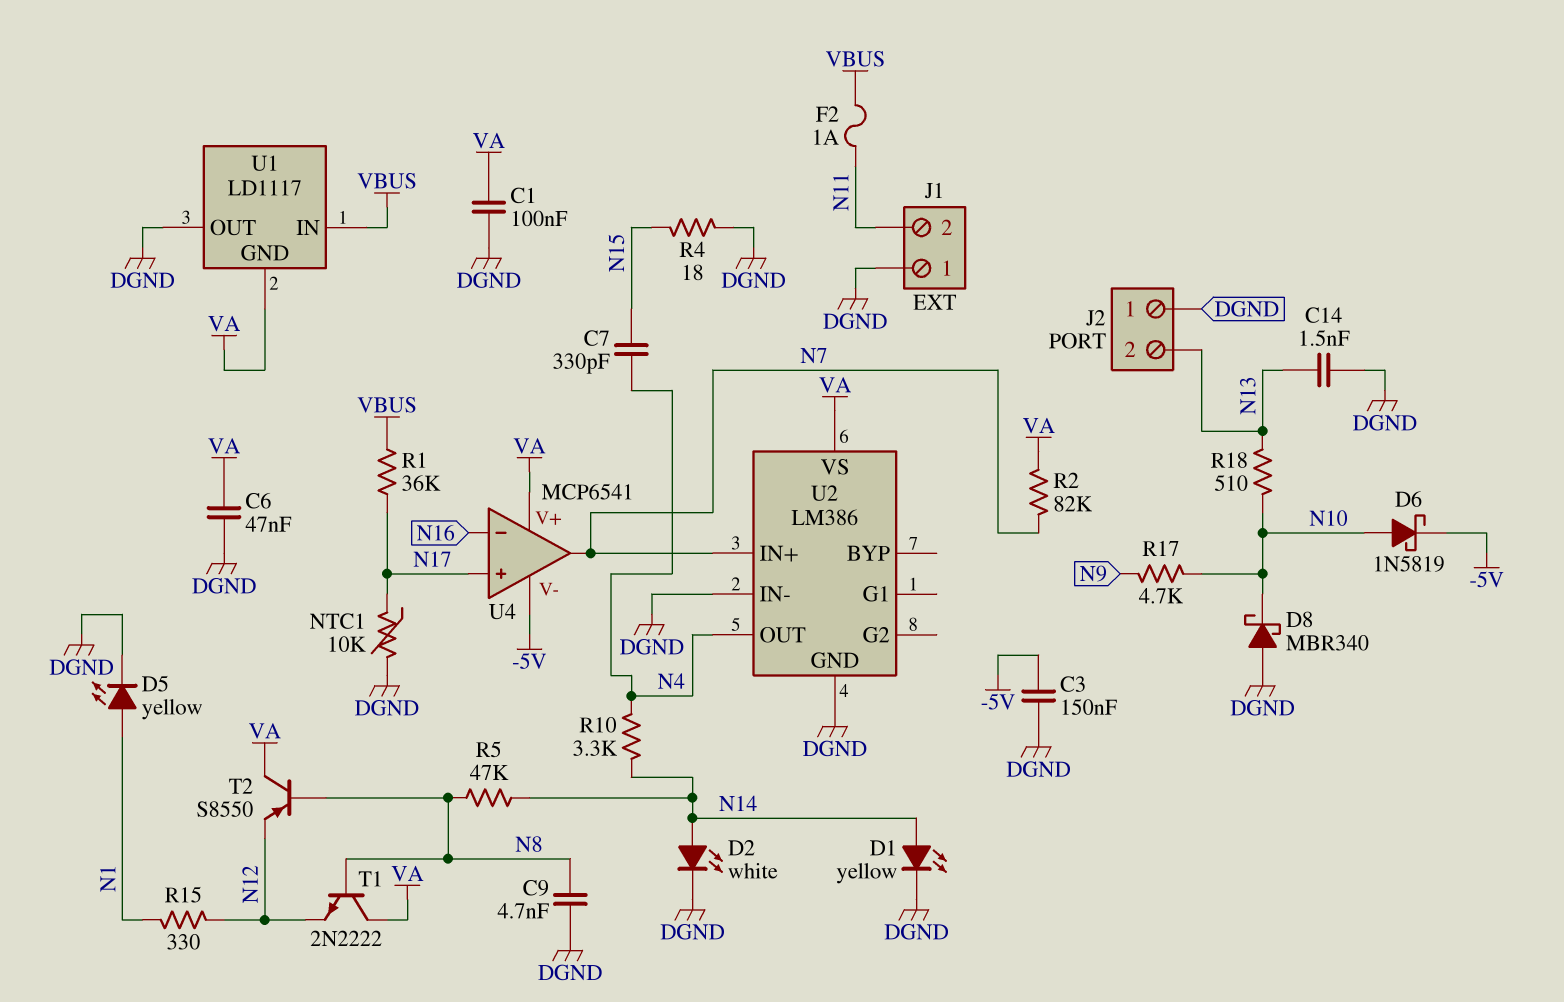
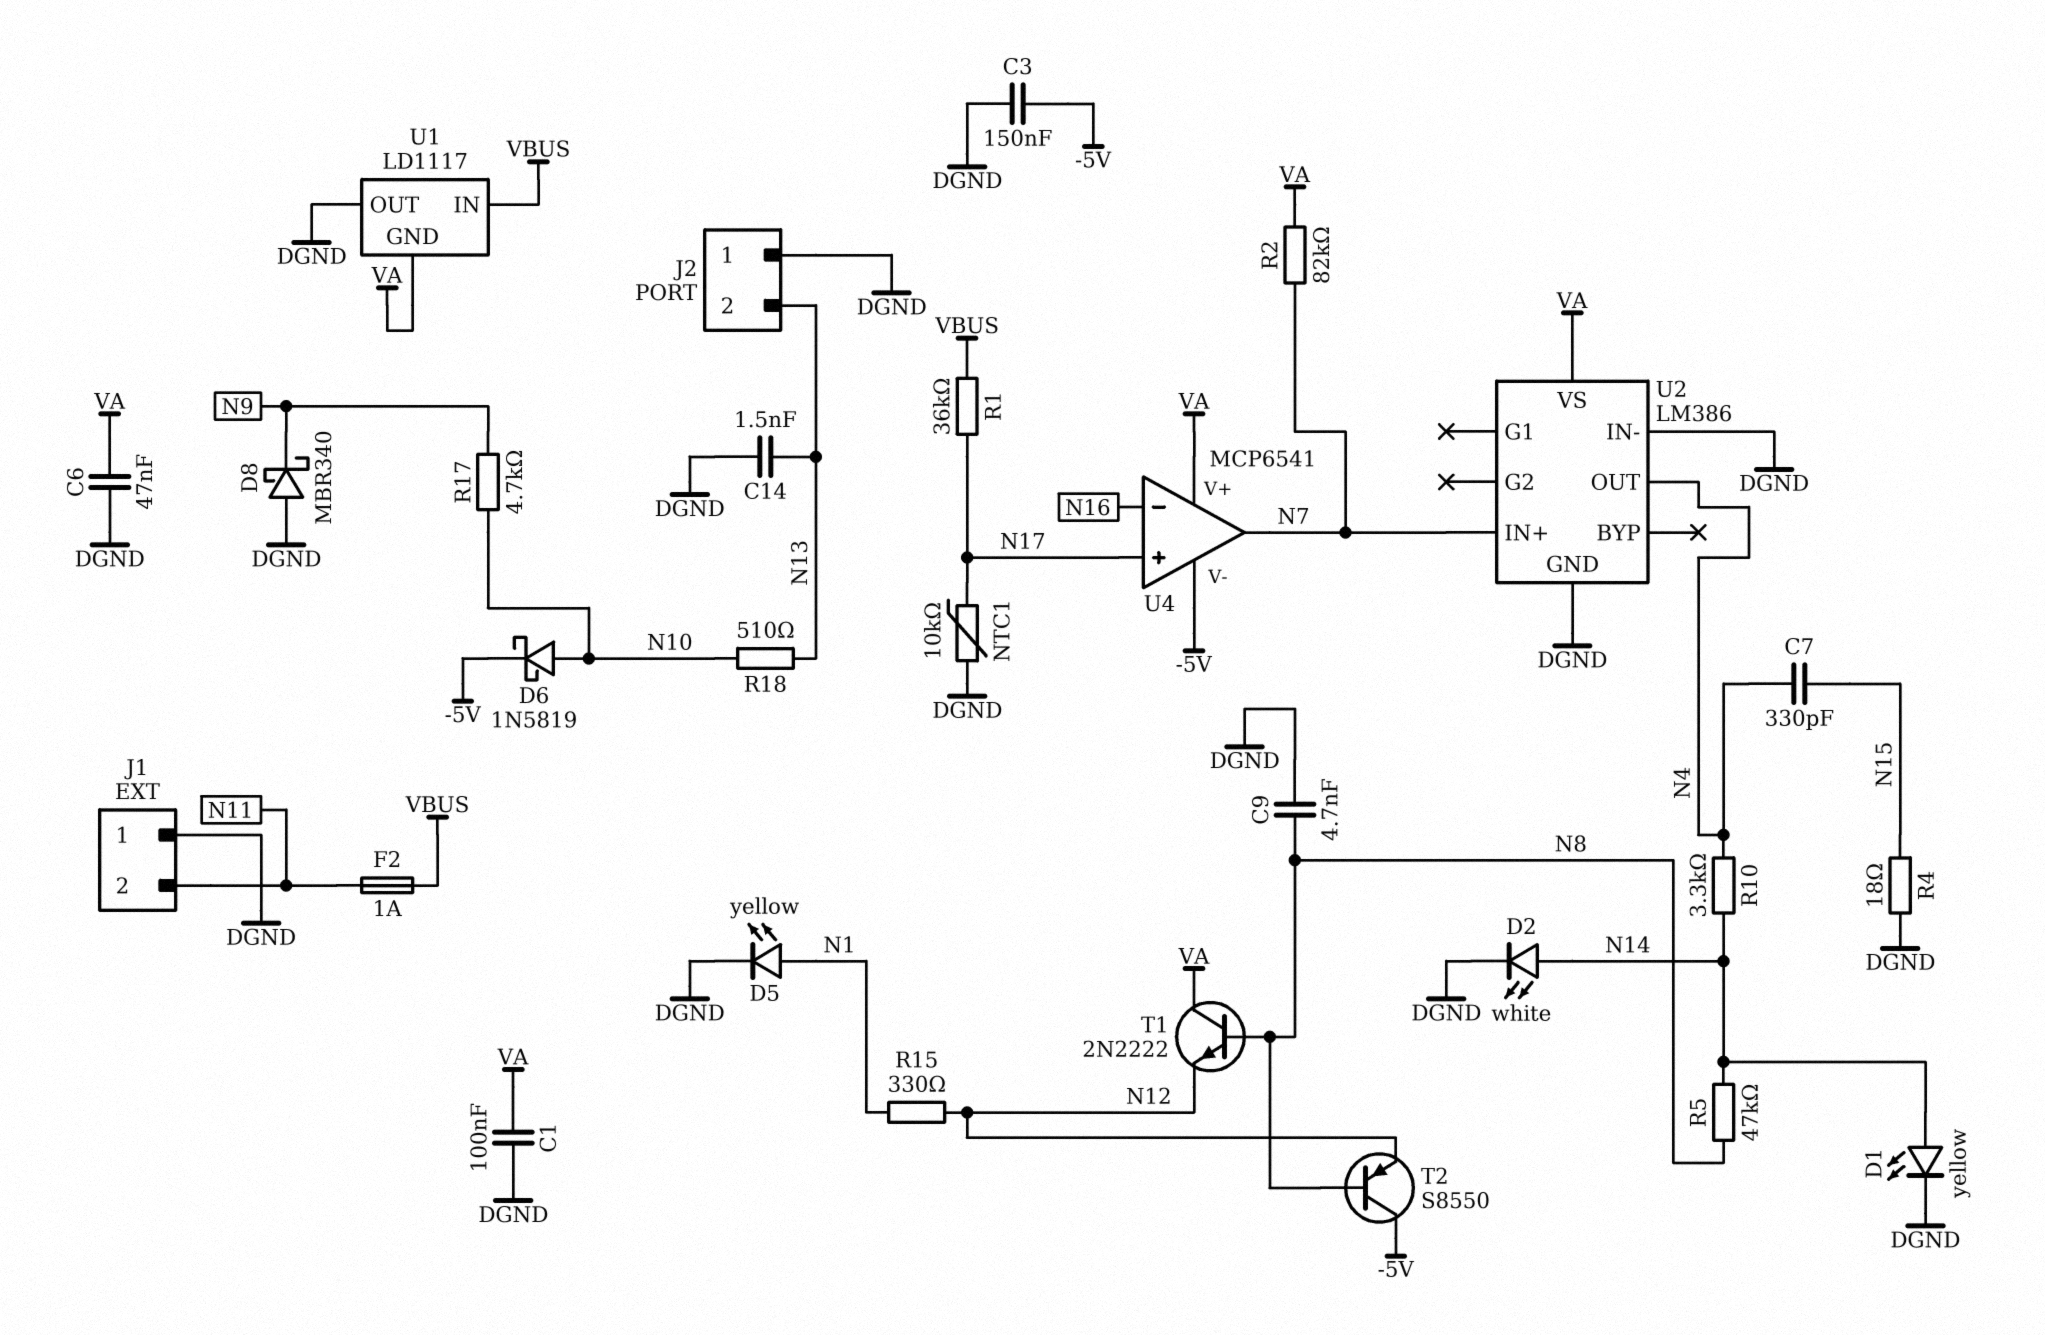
D8: schottky MBR340 (A DGND, K N10) -> schottky MBR340 (A DGND, K N9)
T2: PNP S8550 (B N8, C VA, E N12) -> PNP S8550 (B N8, C -5V, E N12)

